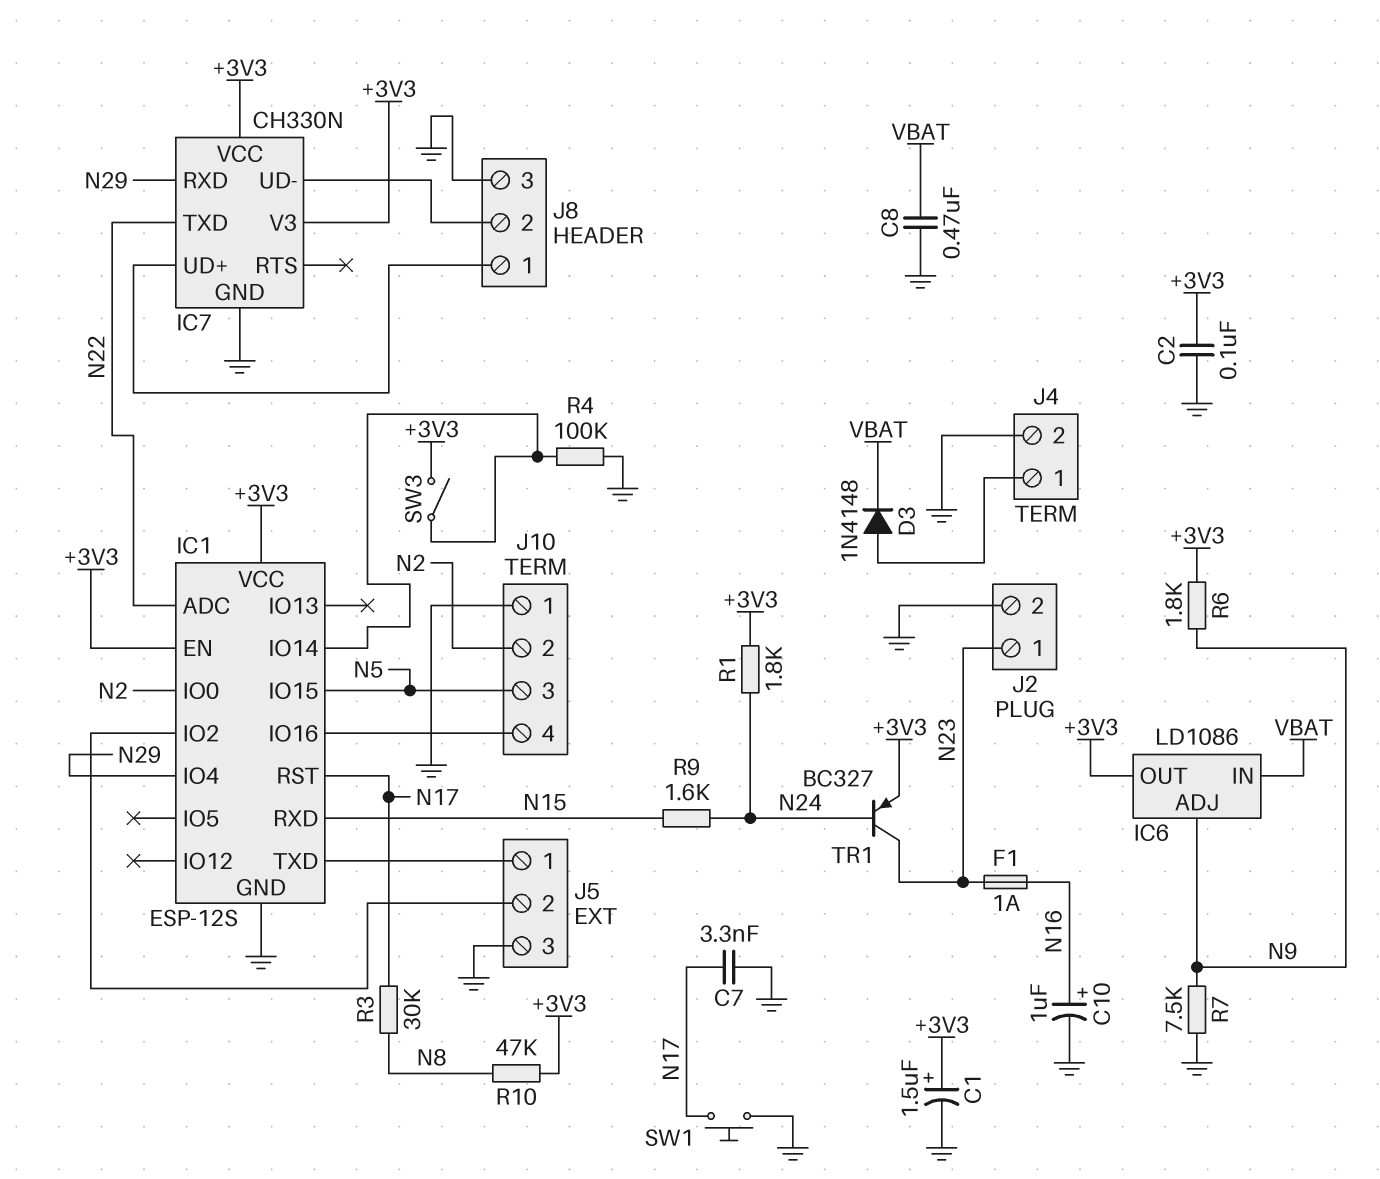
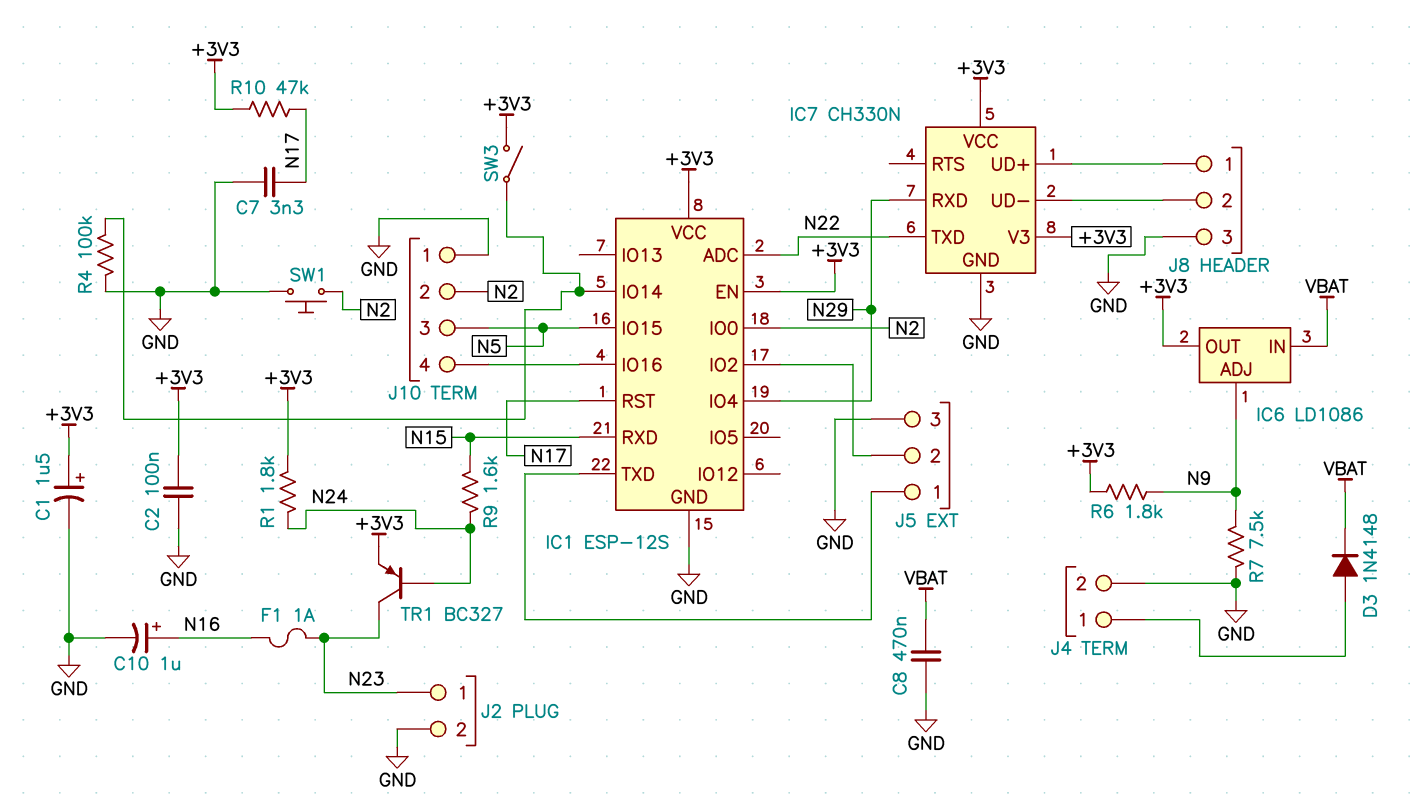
R3: 30k (N8, N17) -> none
R10: 47k (+3V3, N8) -> 47k (+3V3, N17)
SW1: button (GND, N17) -> button (GND, N2)

